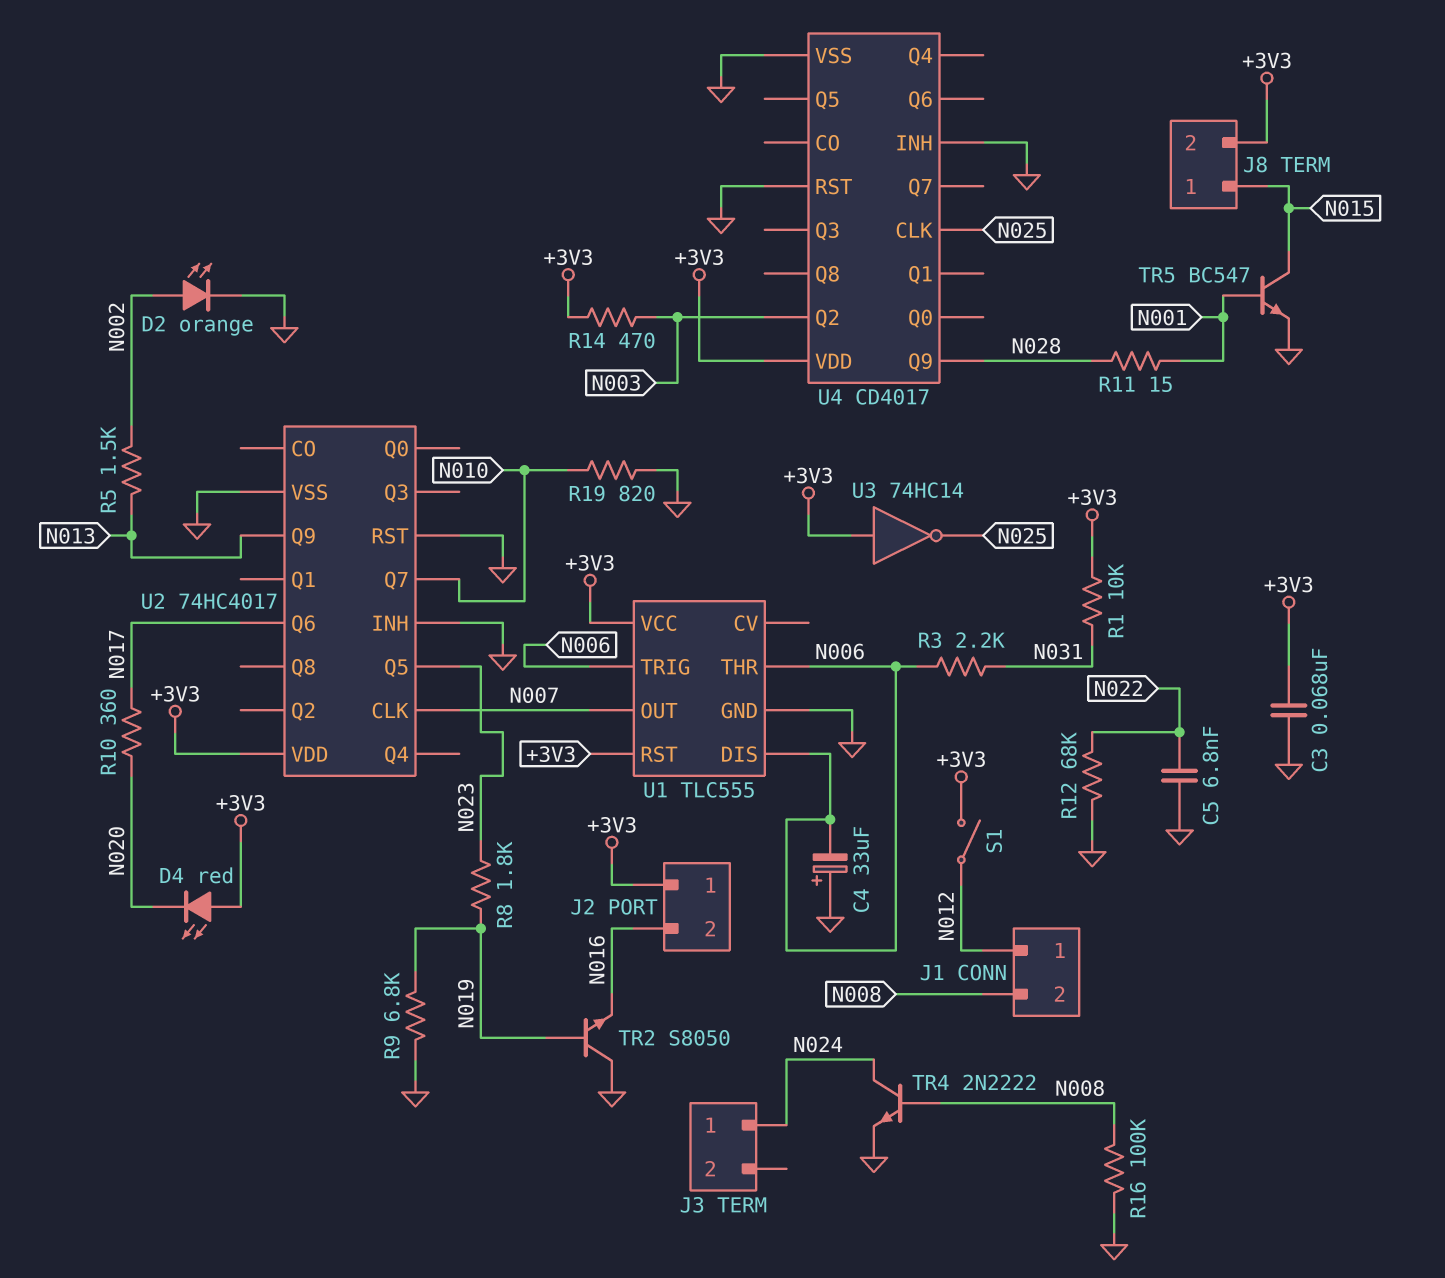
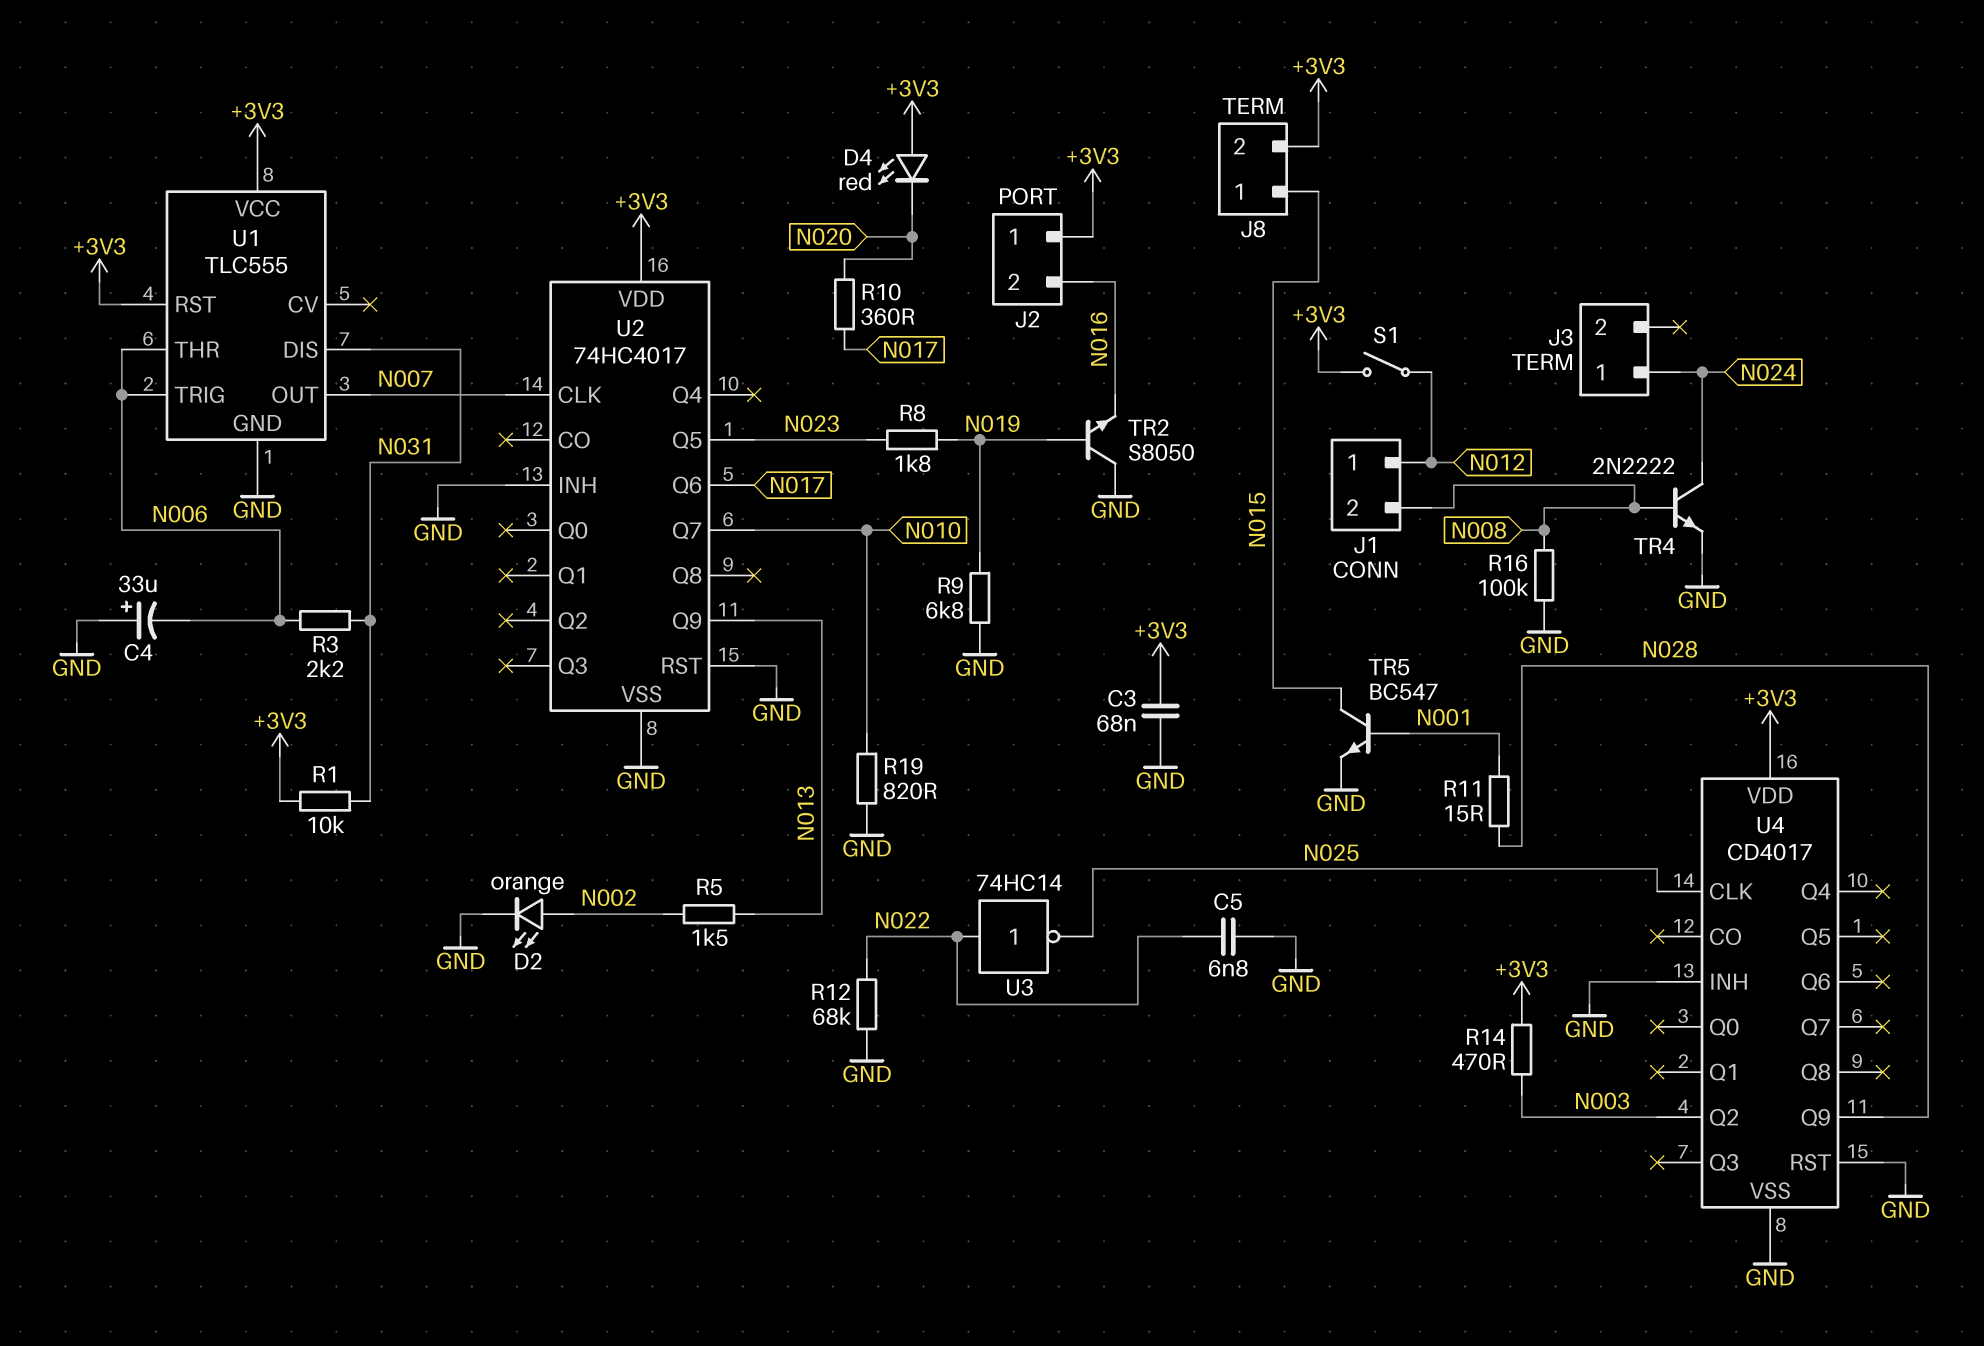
U1 pin DIS: N006 -> N031
U3: NOT 74HC14 (in +3V3, out N025) -> NOT 74HC14 (in N022, out N025)

